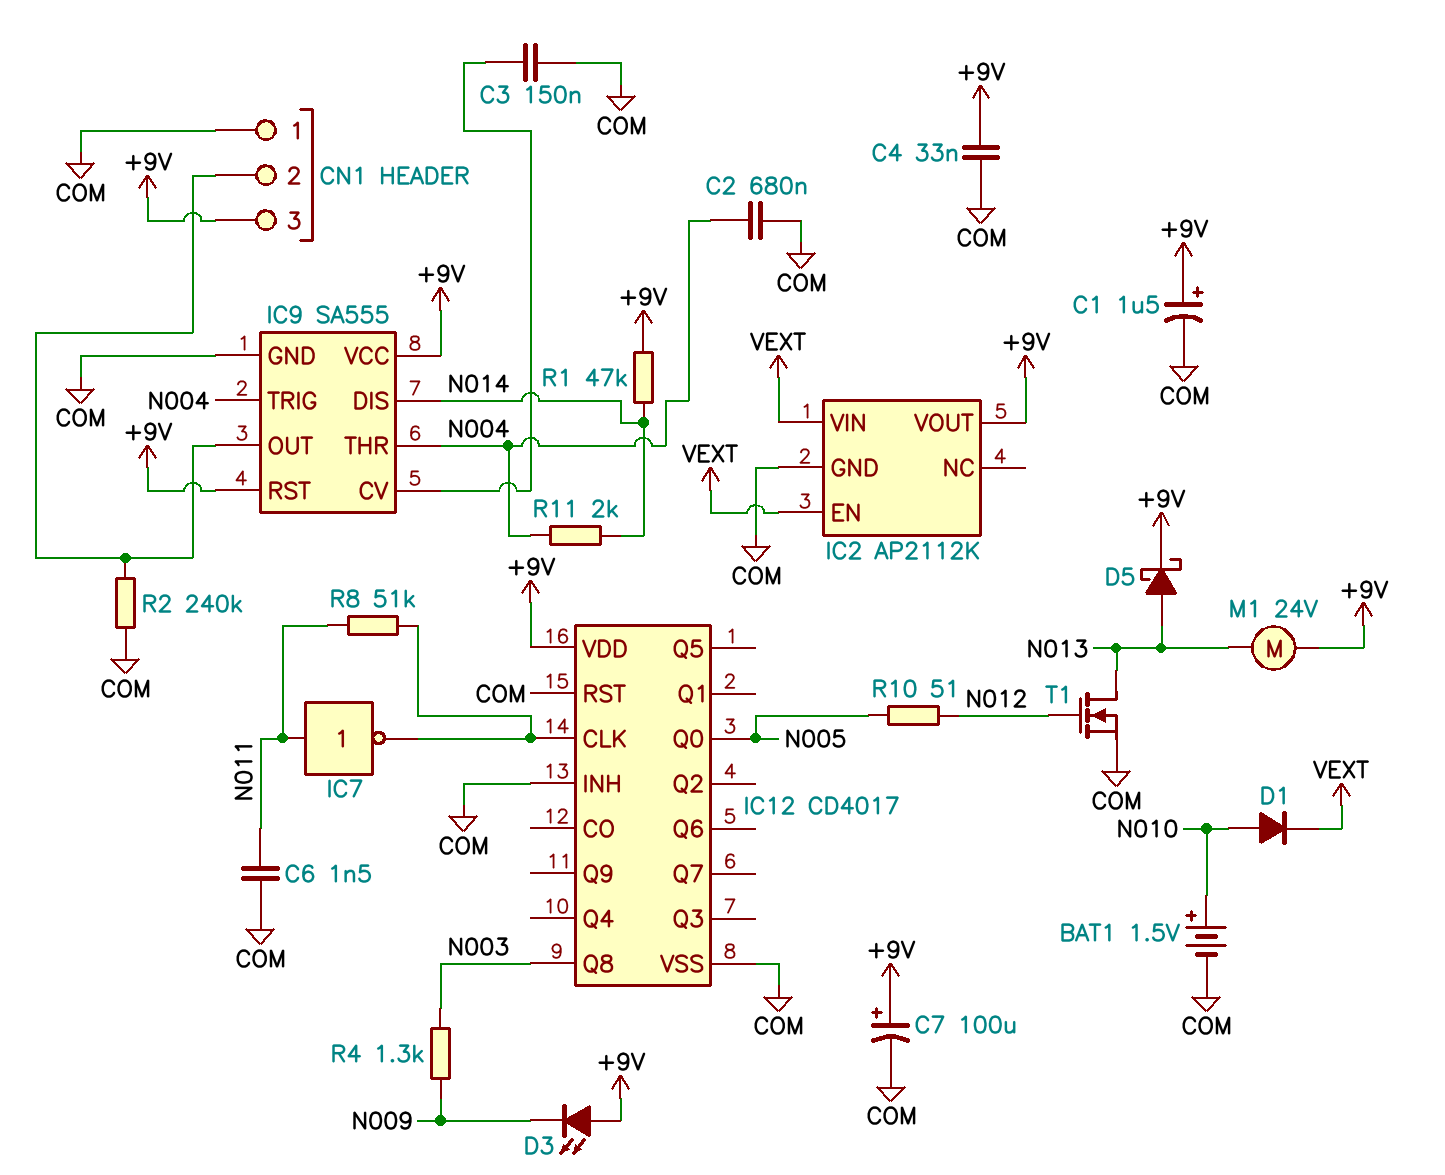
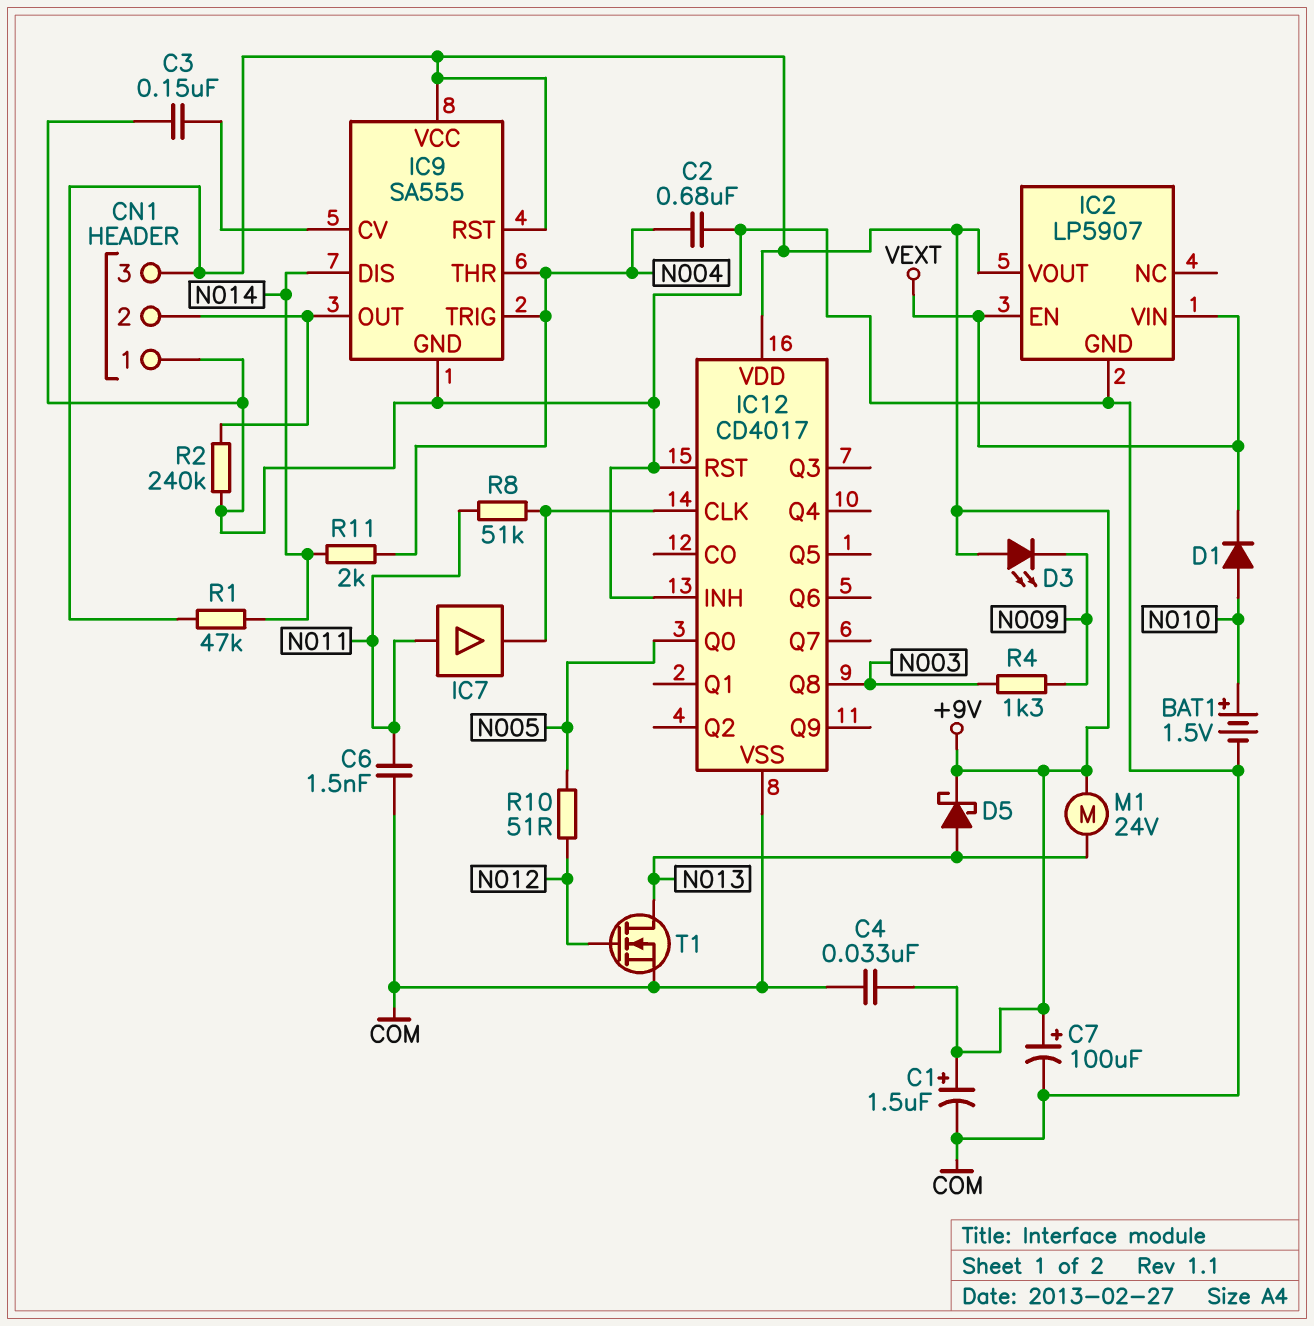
IC2: AP2112K -> LP5907
IC7: NOT (in N011, out IC12/CLK) -> buffer (in N011, out IC12/CLK)

